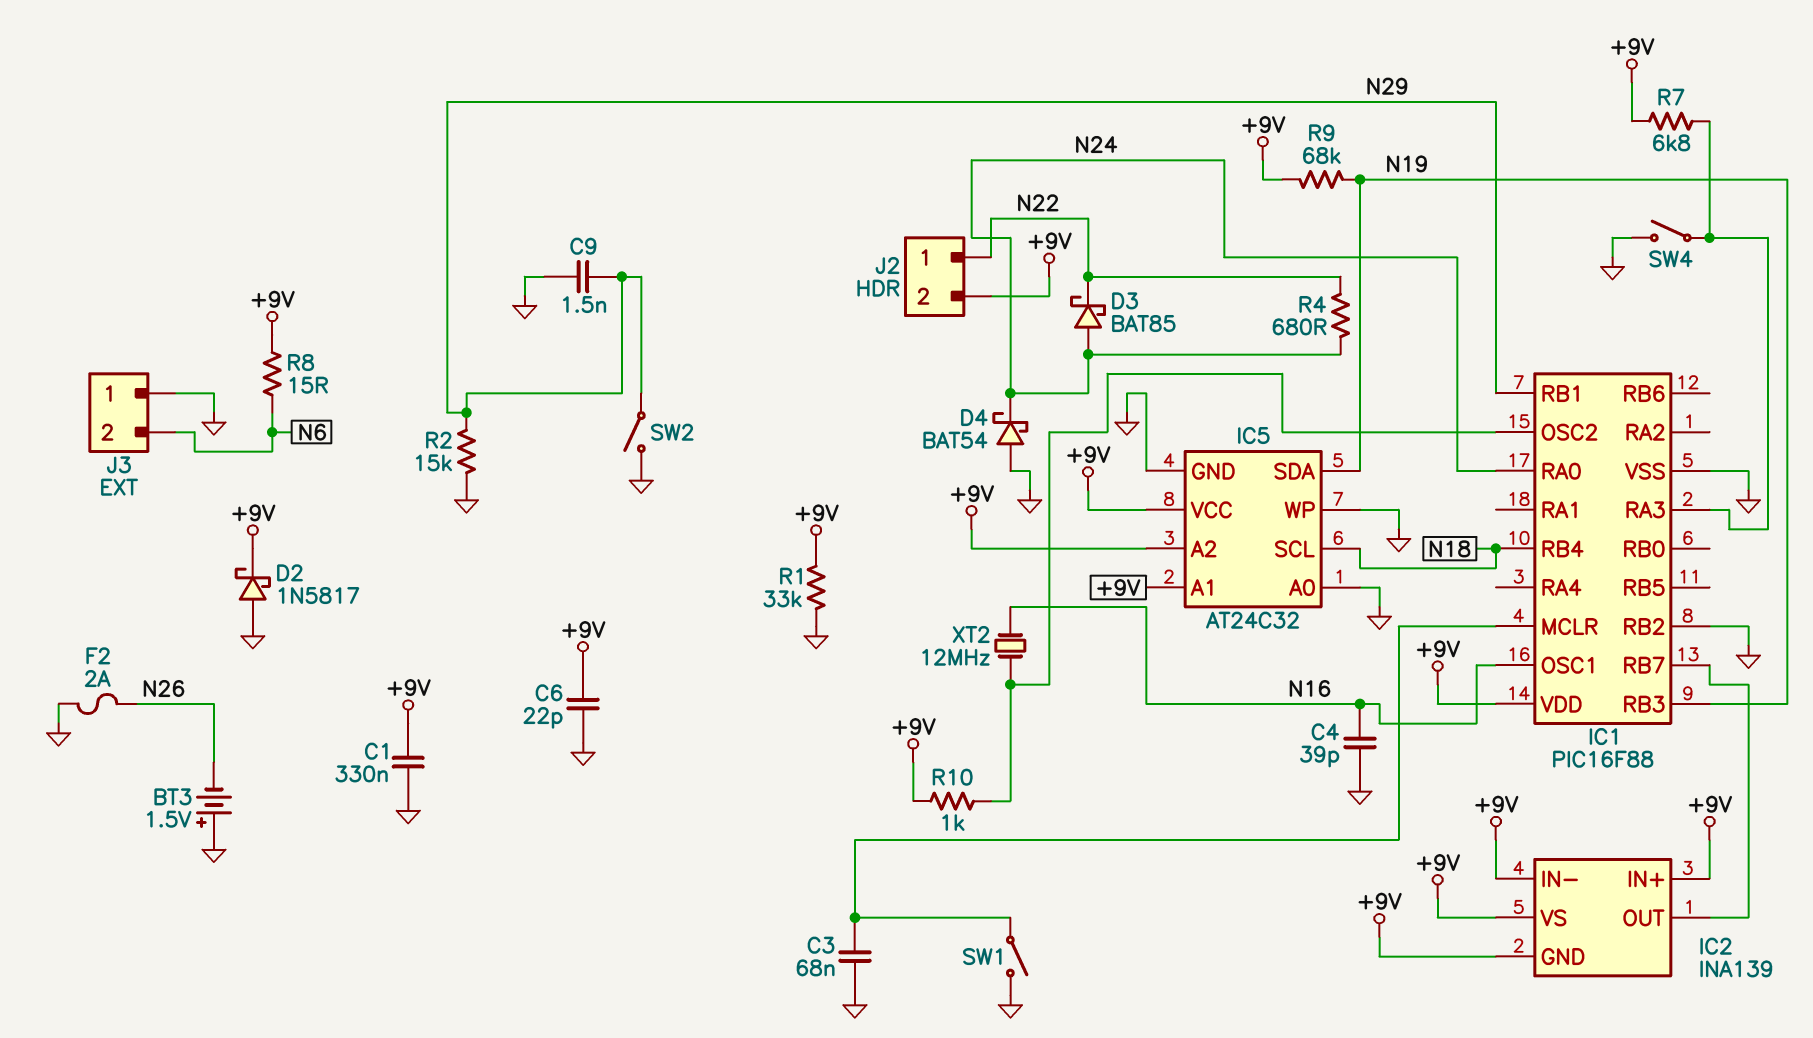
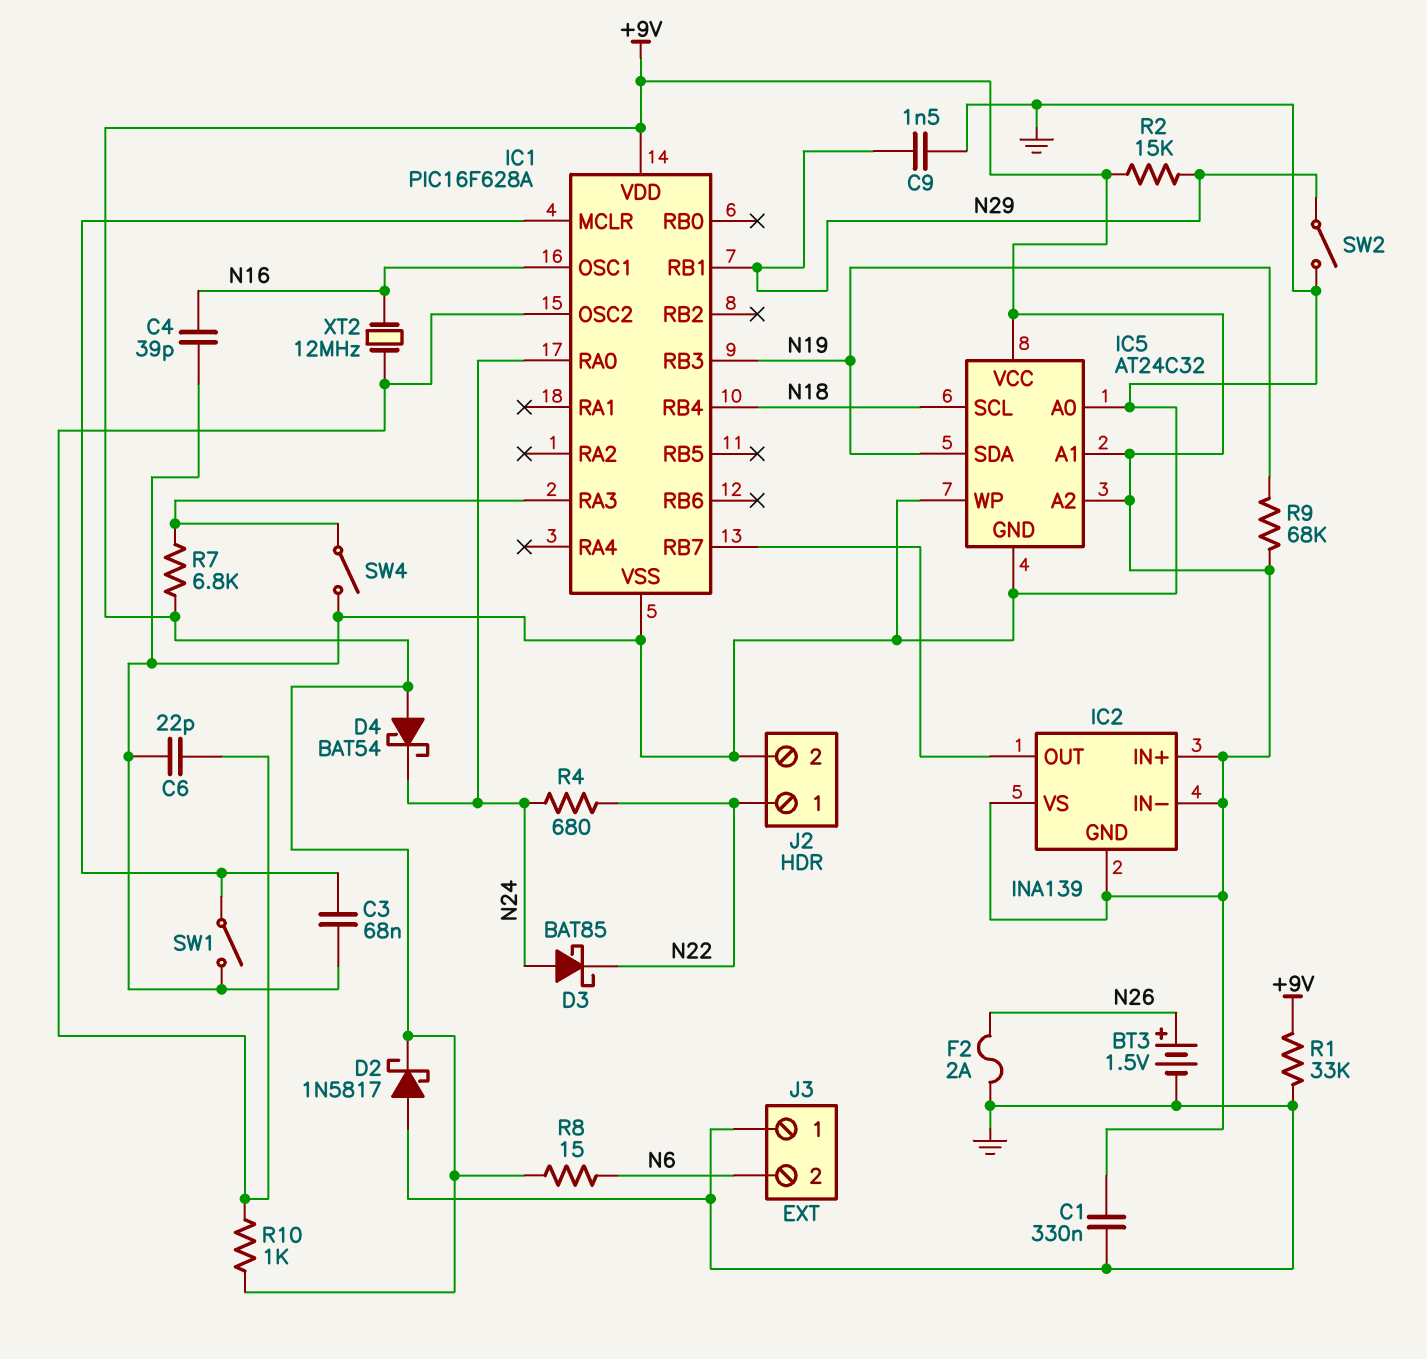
BT3: 1.5V (plus GND, minus N26) -> 1.5V (plus N26, minus GND)
C6: 22pF (+9V, GND) -> 22pF (GND, IC1/OSC2)
D4: schottky BAT54 (A GND, K N24) -> schottky BAT54 (A +9V, K N24)
IC1: PIC16F88 -> PIC16F628A
IC1 pin RB2: GND -> none
J2 pin 2: +9V -> GND
R2: 15k (GND, N29) -> 15k (+9V, N29)

